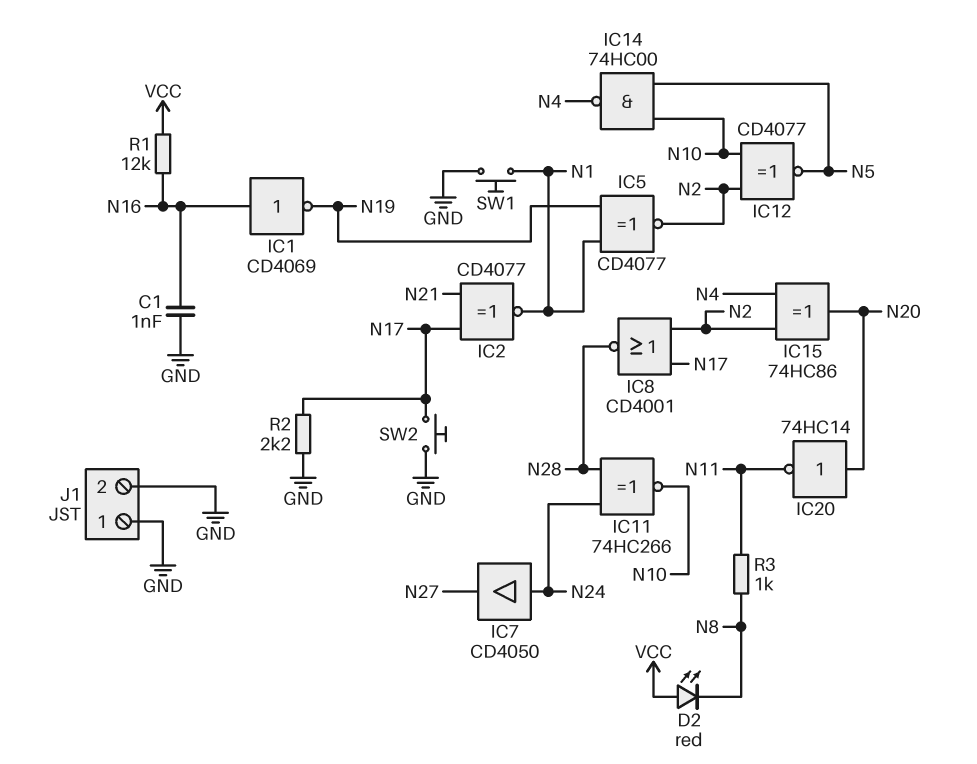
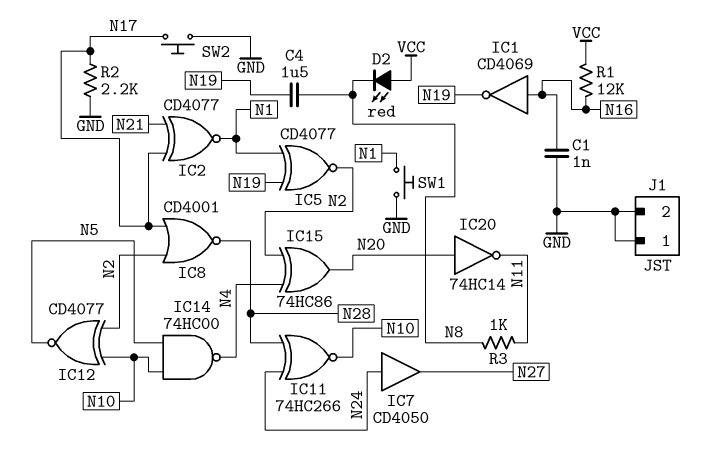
C4: none -> 1.5uF (N8, N19)

